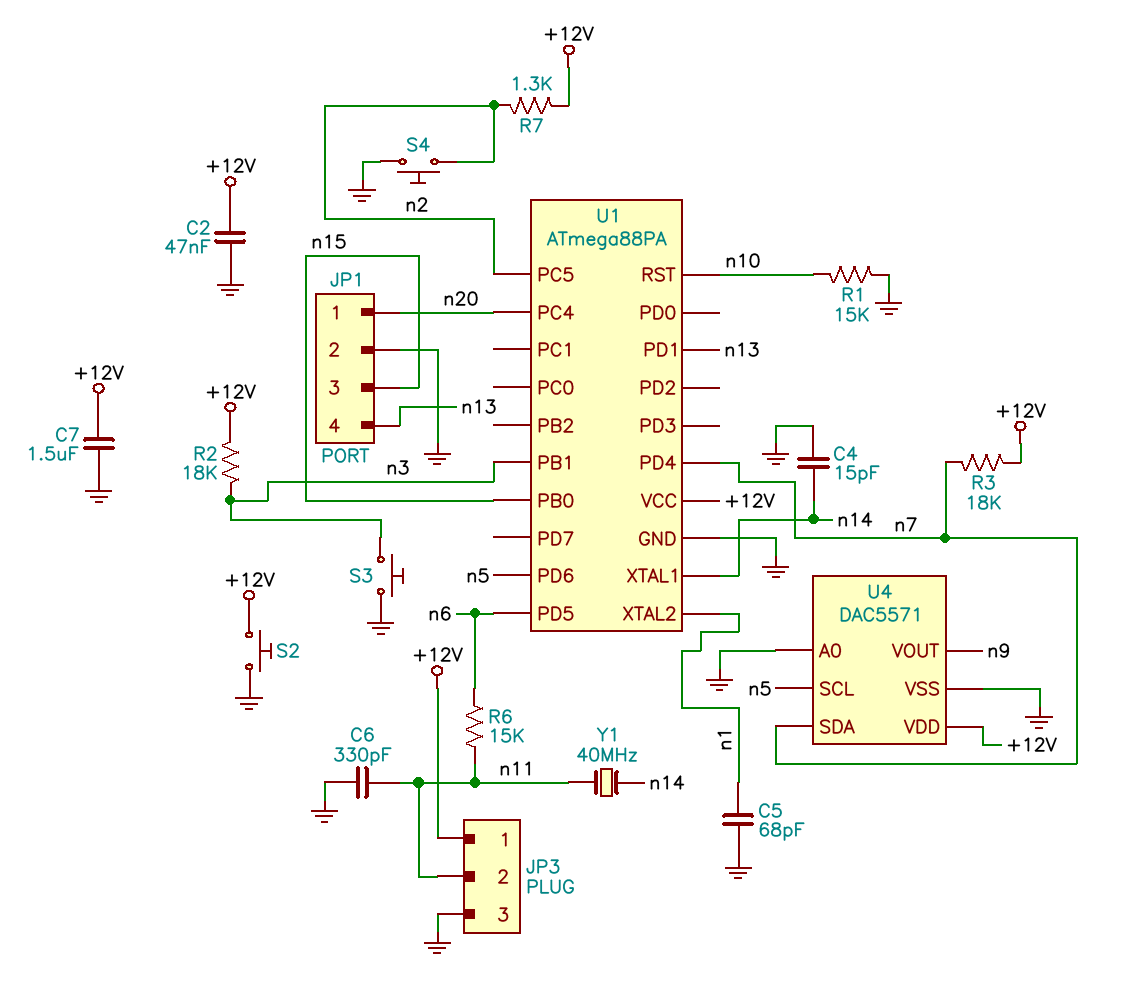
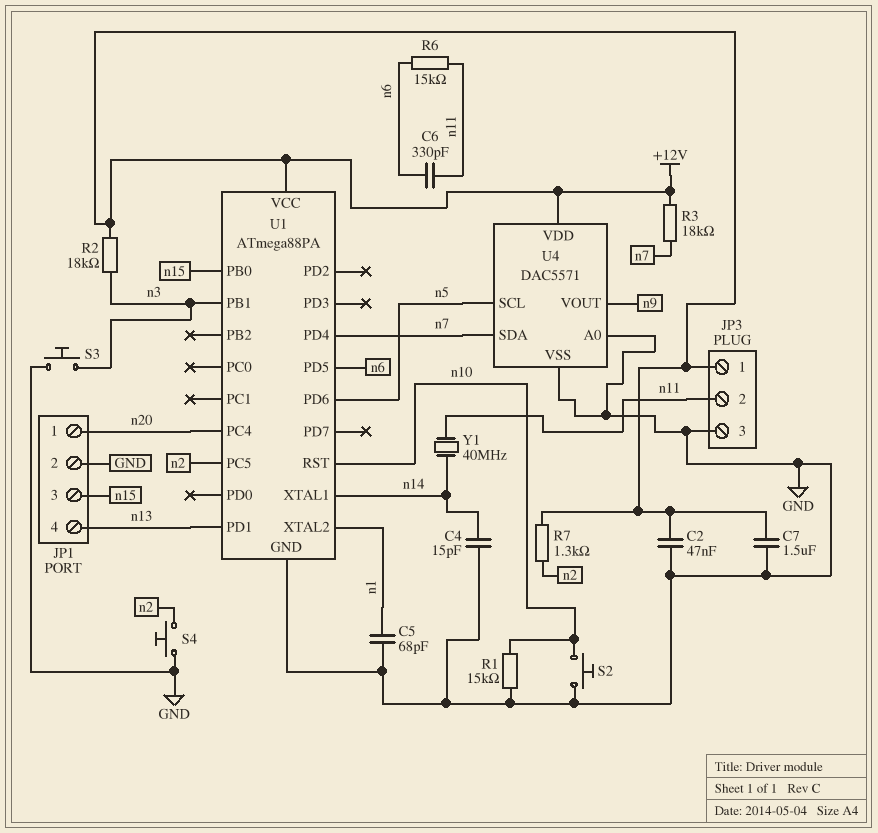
C6: 330pF (GND, n11) -> 330pF (n6, n11)
S2: button (+12V, GND) -> button (GND, n10)

